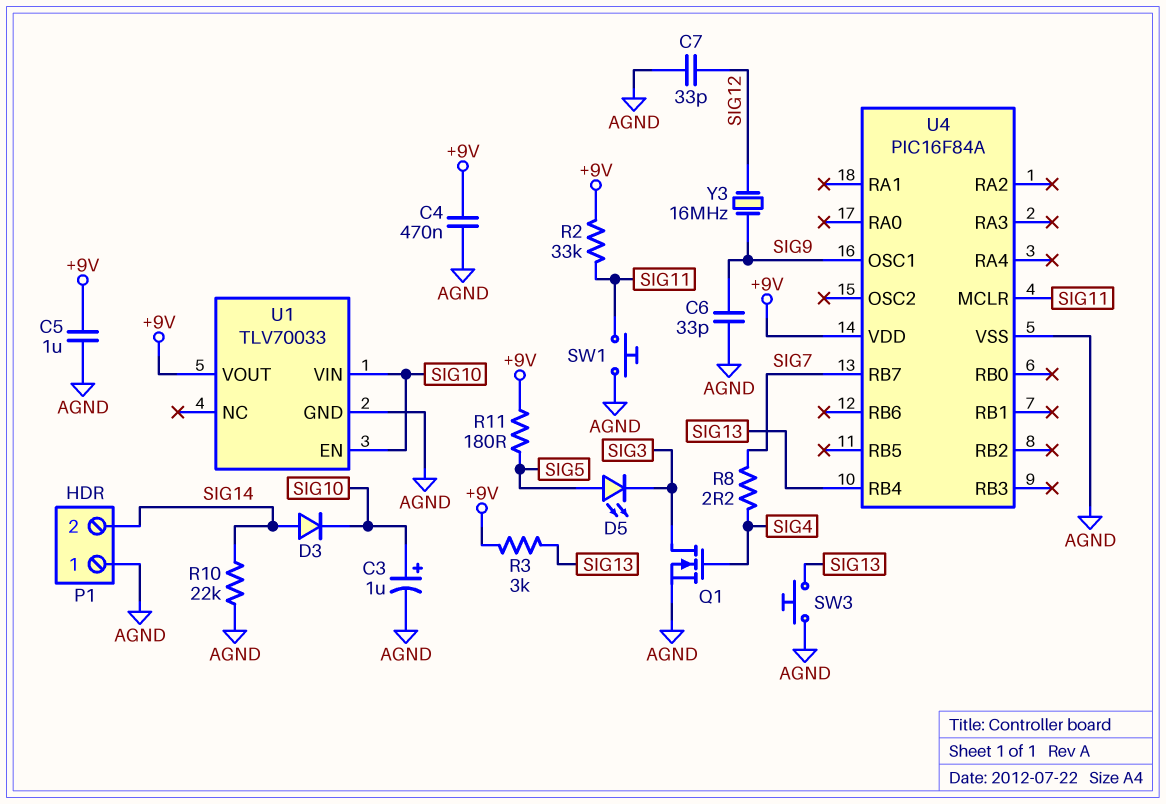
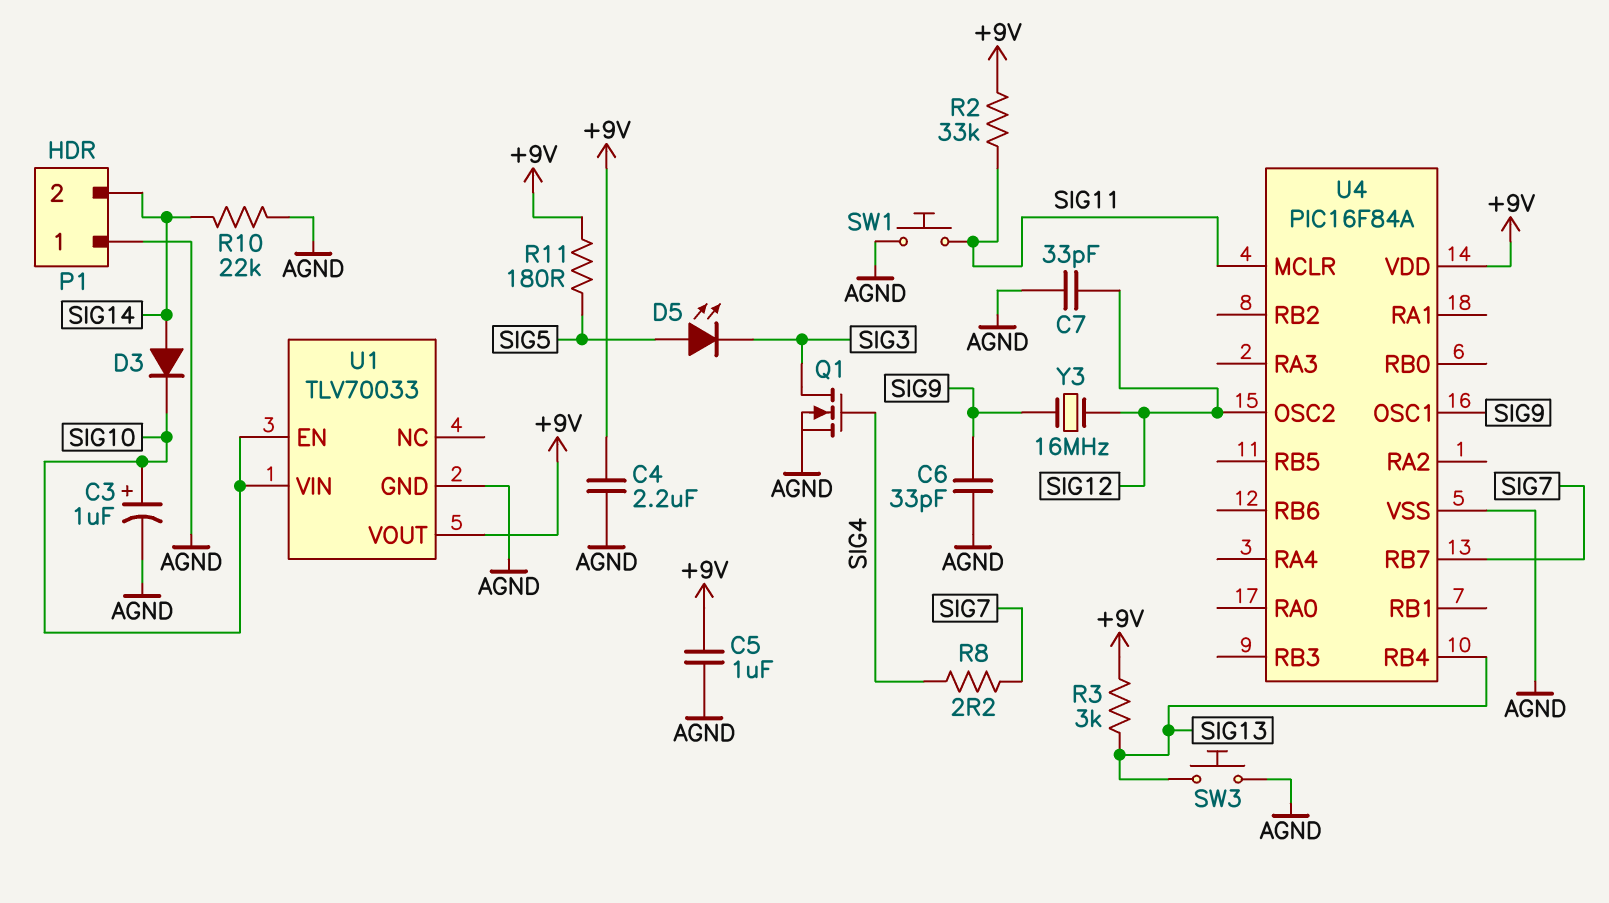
C4: 470nF (+9V, AGND) -> 2.2uF (+9V, AGND)
U4 pin OSC2: none -> SIG12

